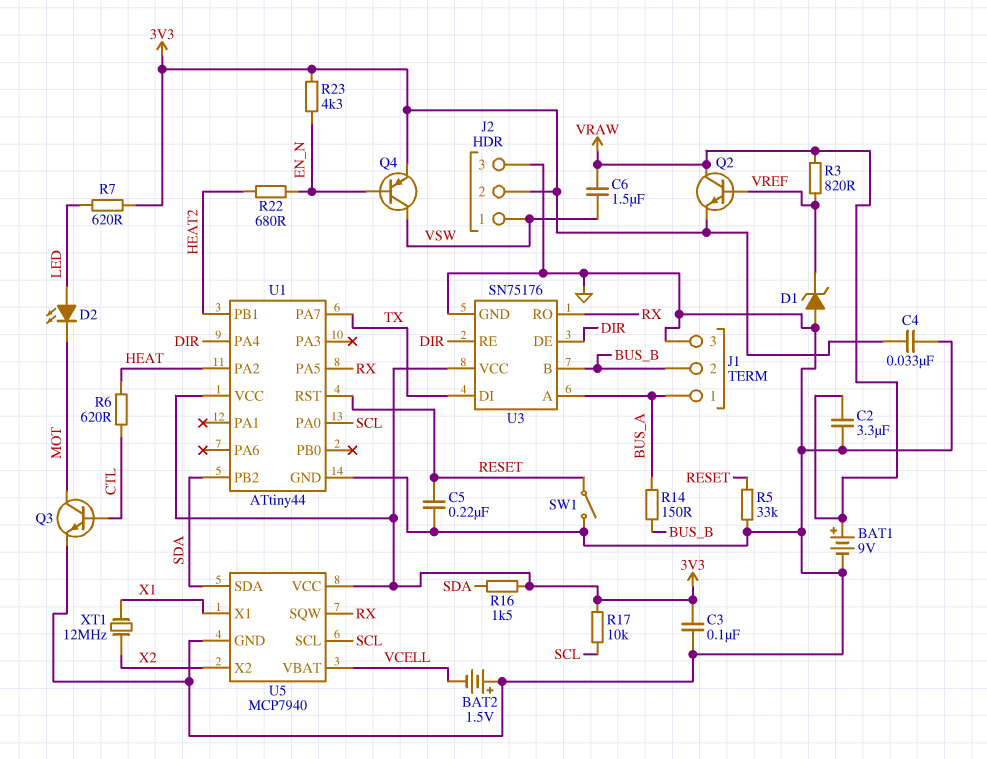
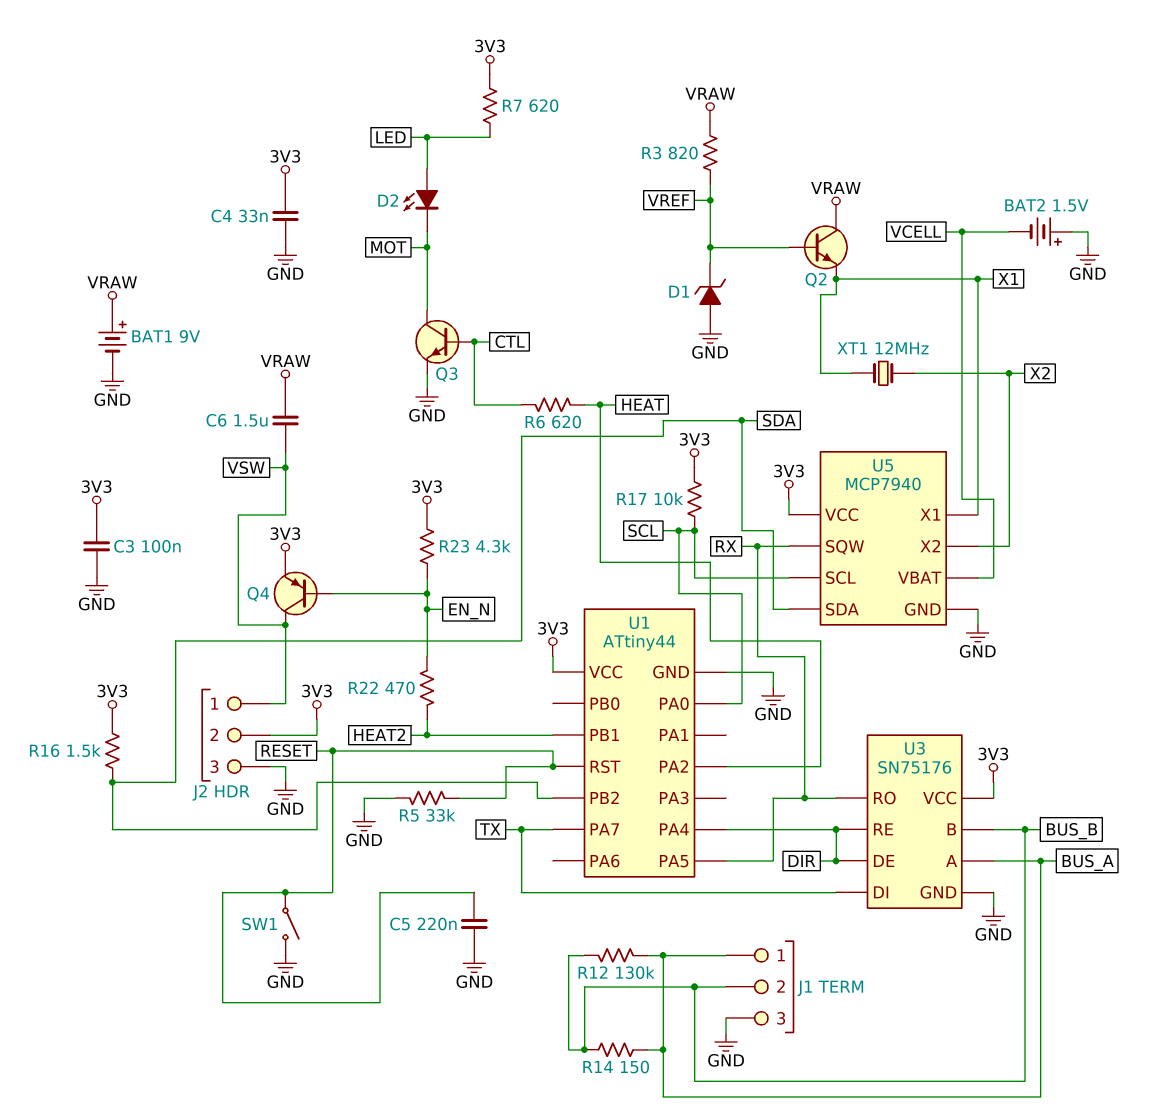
C2: 3.3uF (GND, VRAW) -> none
Q2: NPN (B VREF, C VRAW, E 3V3) -> NPN (B VREF, C VRAW, E X1)
R12: none -> 130k (BUS_A, BUS_B)
R22: 680 (EN_N, HEAT2) -> 470 (EN_N, HEAT2)

